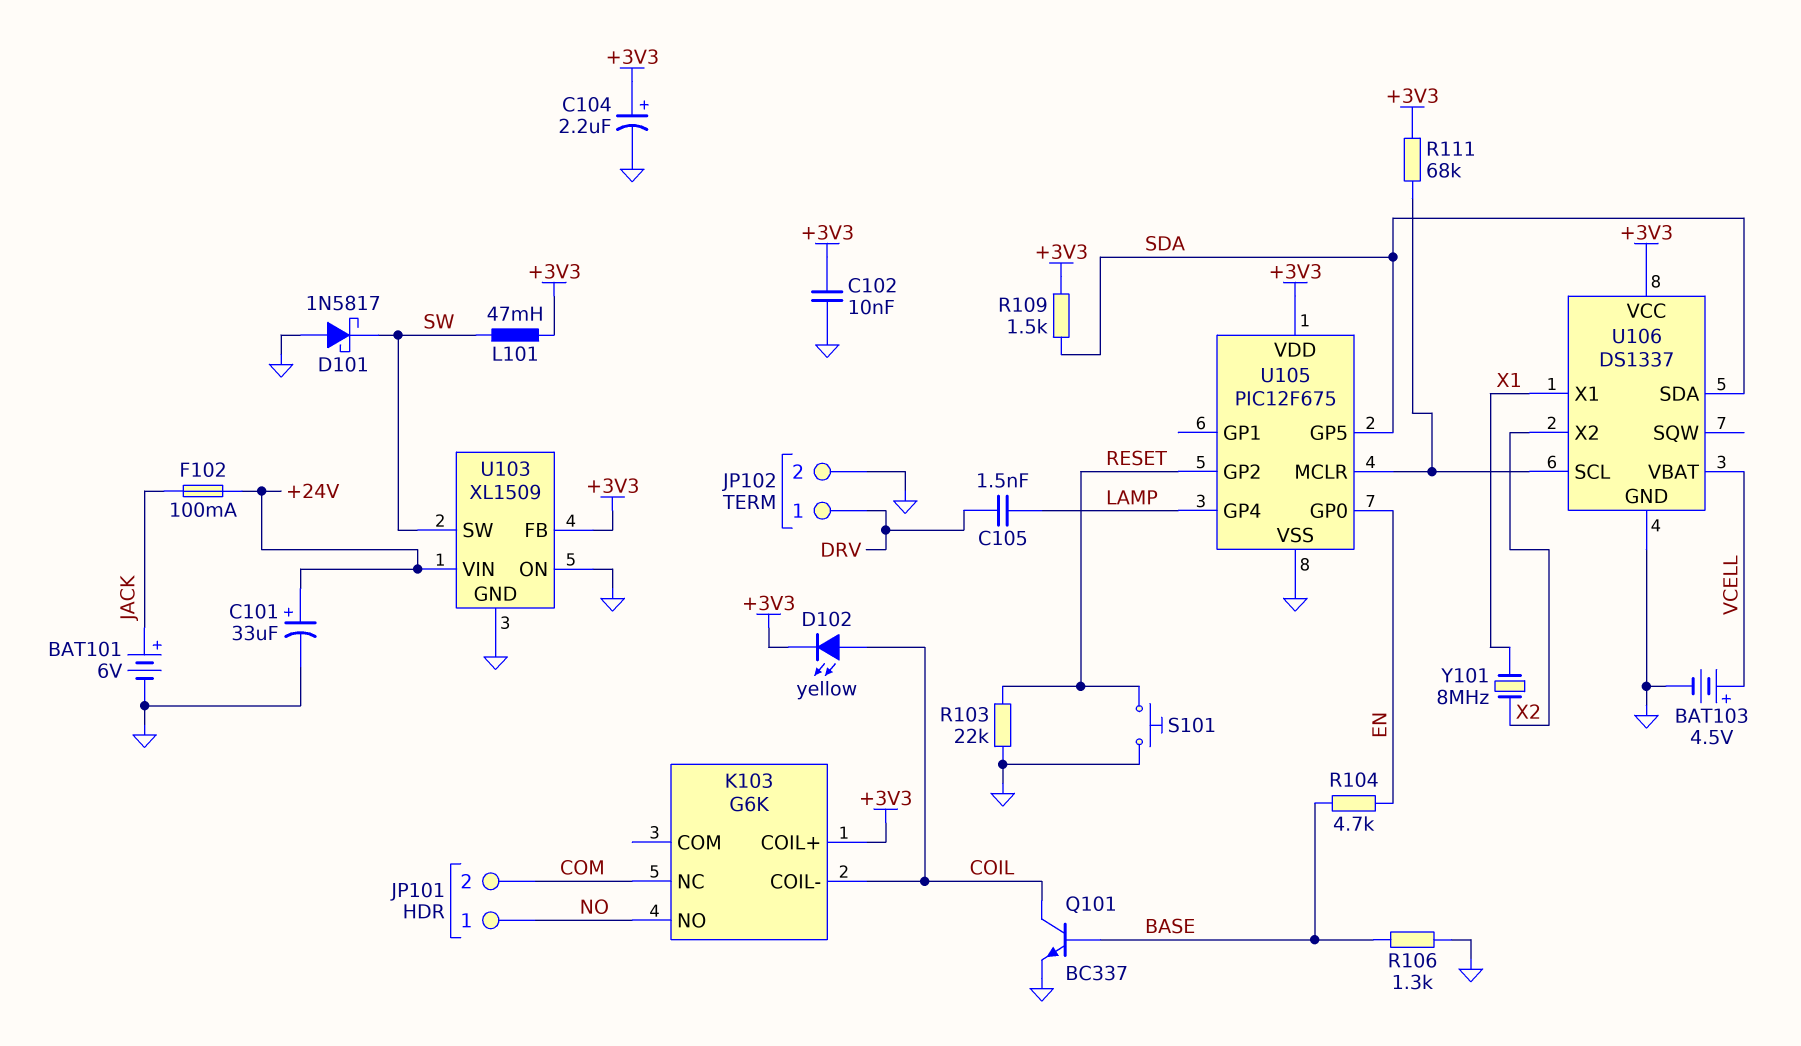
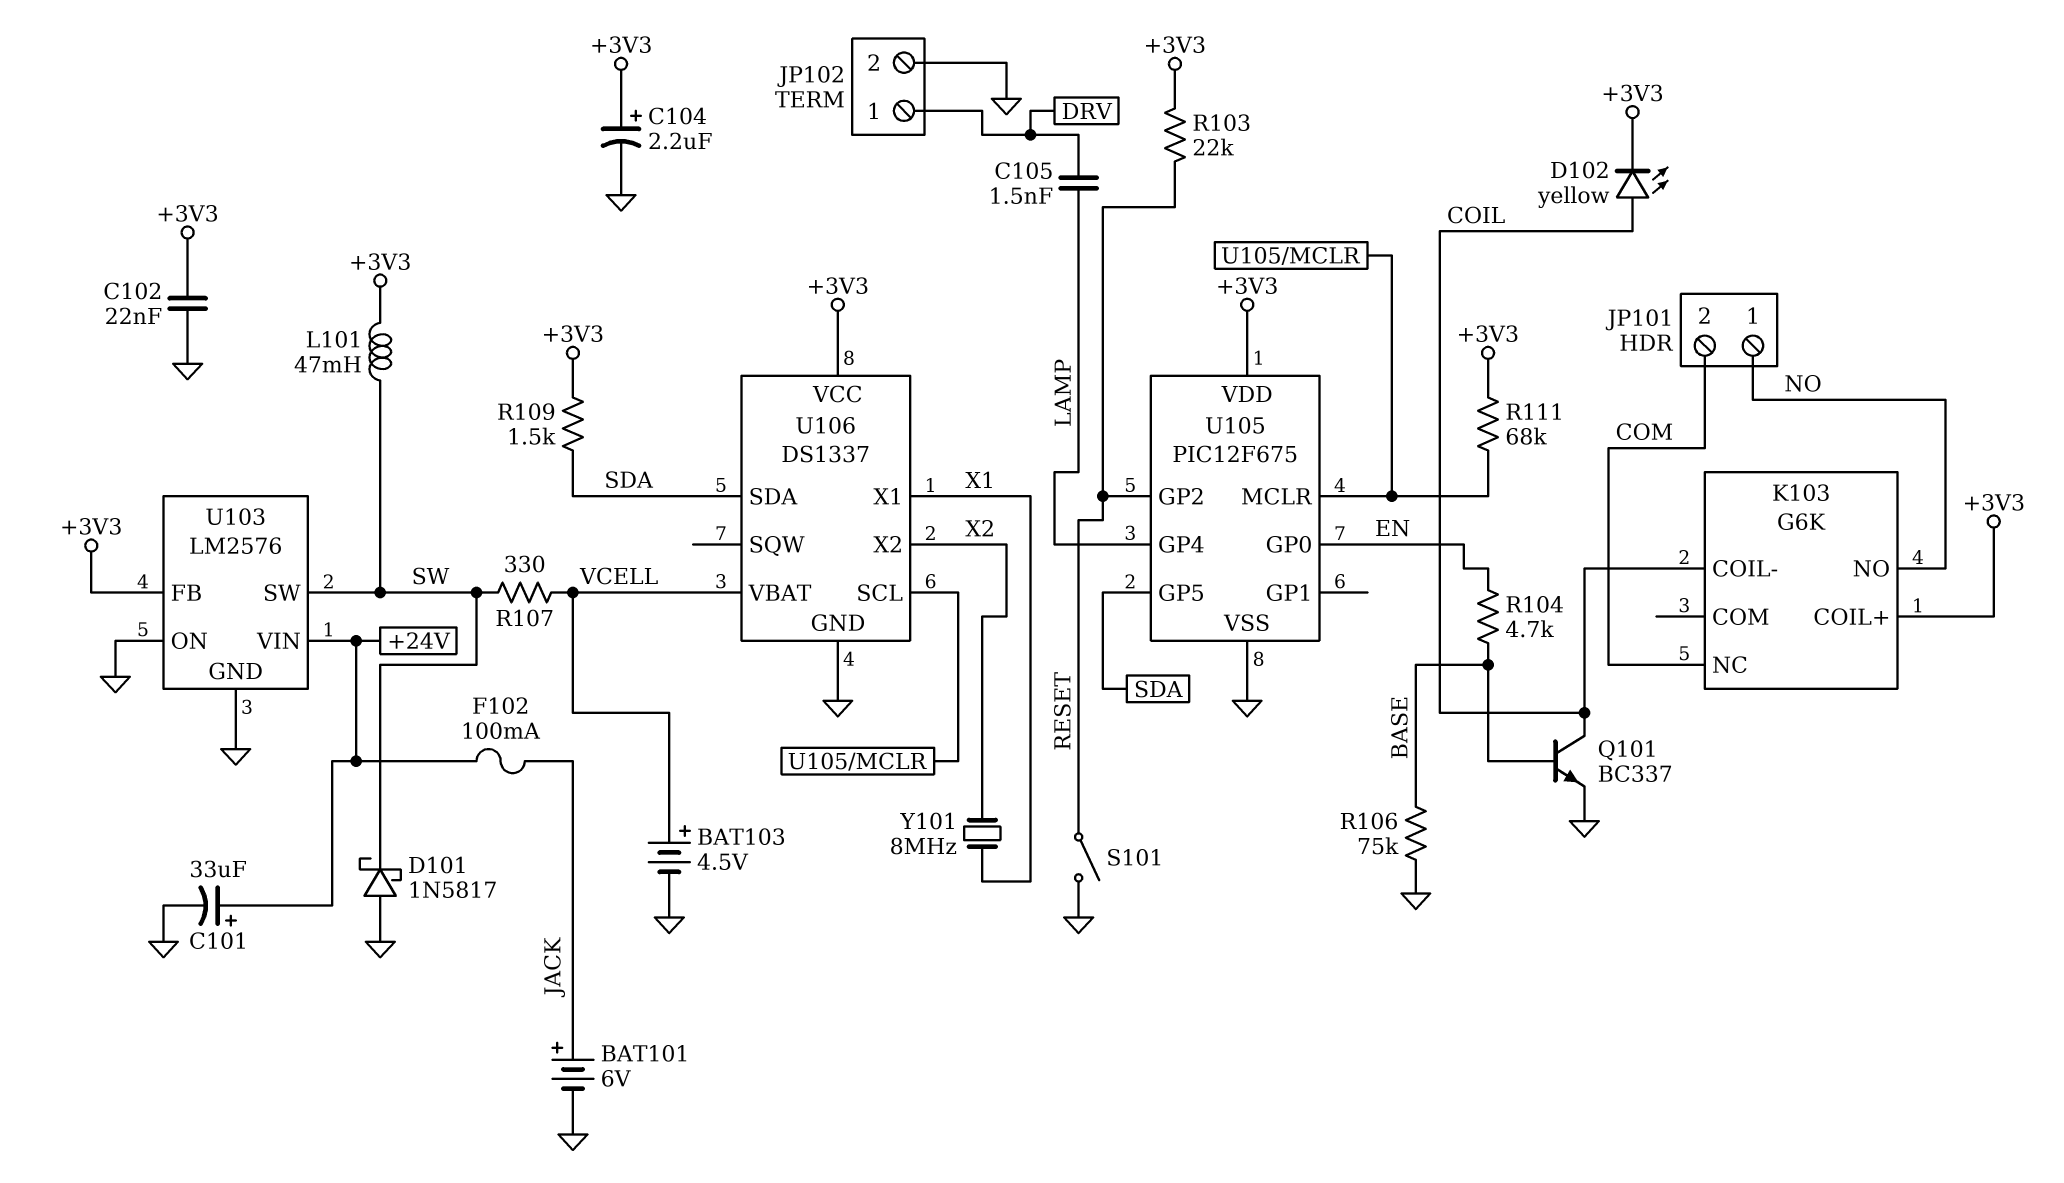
C102: 10nF (+3V3, GND) -> 22nF (+3V3, GND)
R103: 22k (GND, RESET) -> 22k (+3V3, RESET)
R106: 1.3k (BASE, GND) -> 75k (BASE, GND)
R107: none -> 330 (SW, VCELL)
S101: button (GND, RESET) -> switch (GND, RESET)
U103: XL1509 -> LM2576

